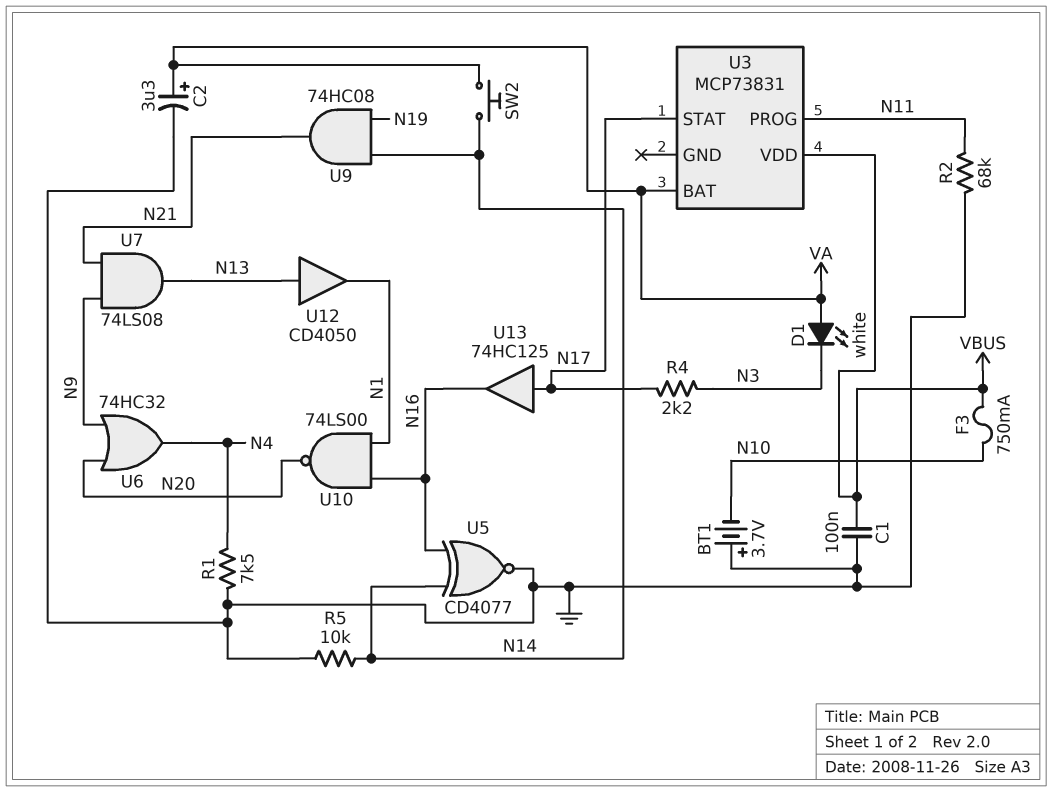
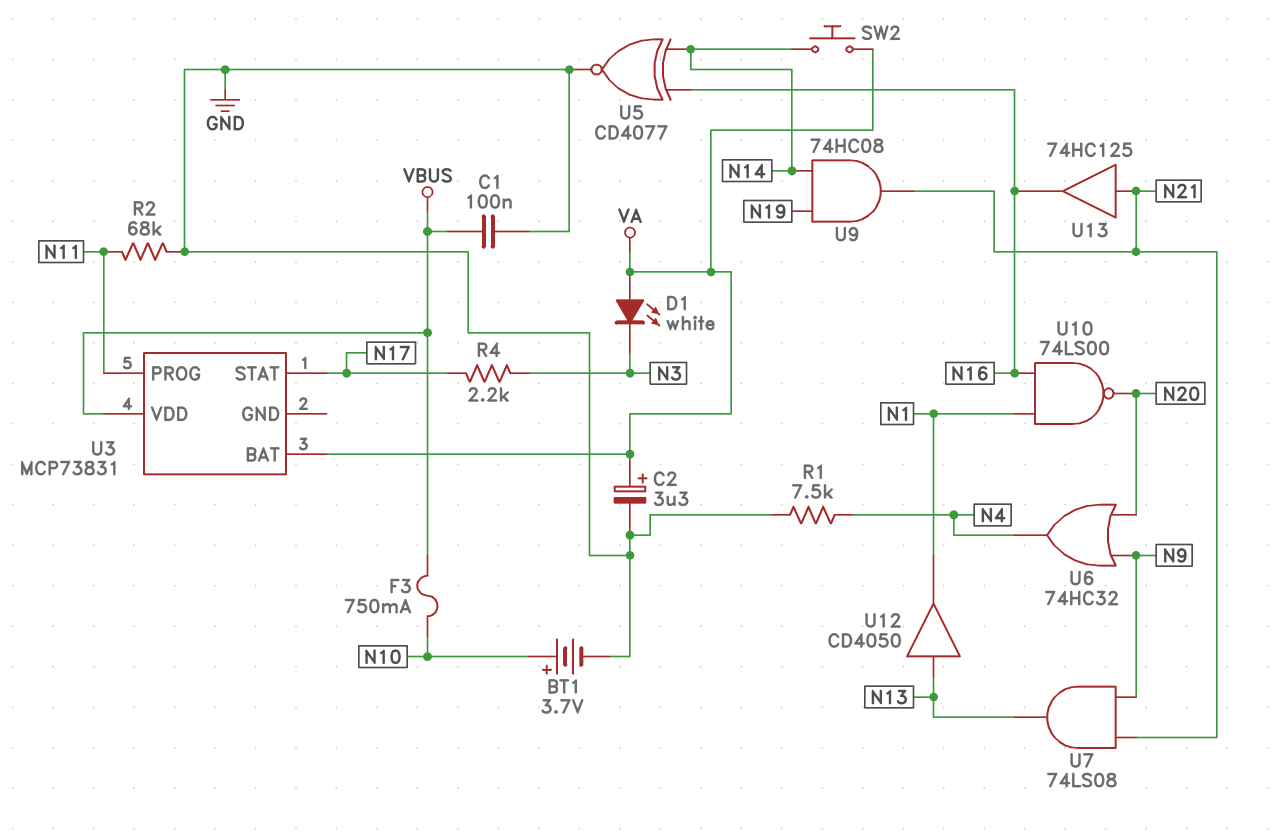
BT1: 3.7V (plus GND, minus N10) -> 3.7V (plus N10, minus GND)
R5: 10k (GND, N14) -> none
U13: buffer 74HC125 (in N17, out N16) -> buffer 74HC125 (in N21, out N16)

